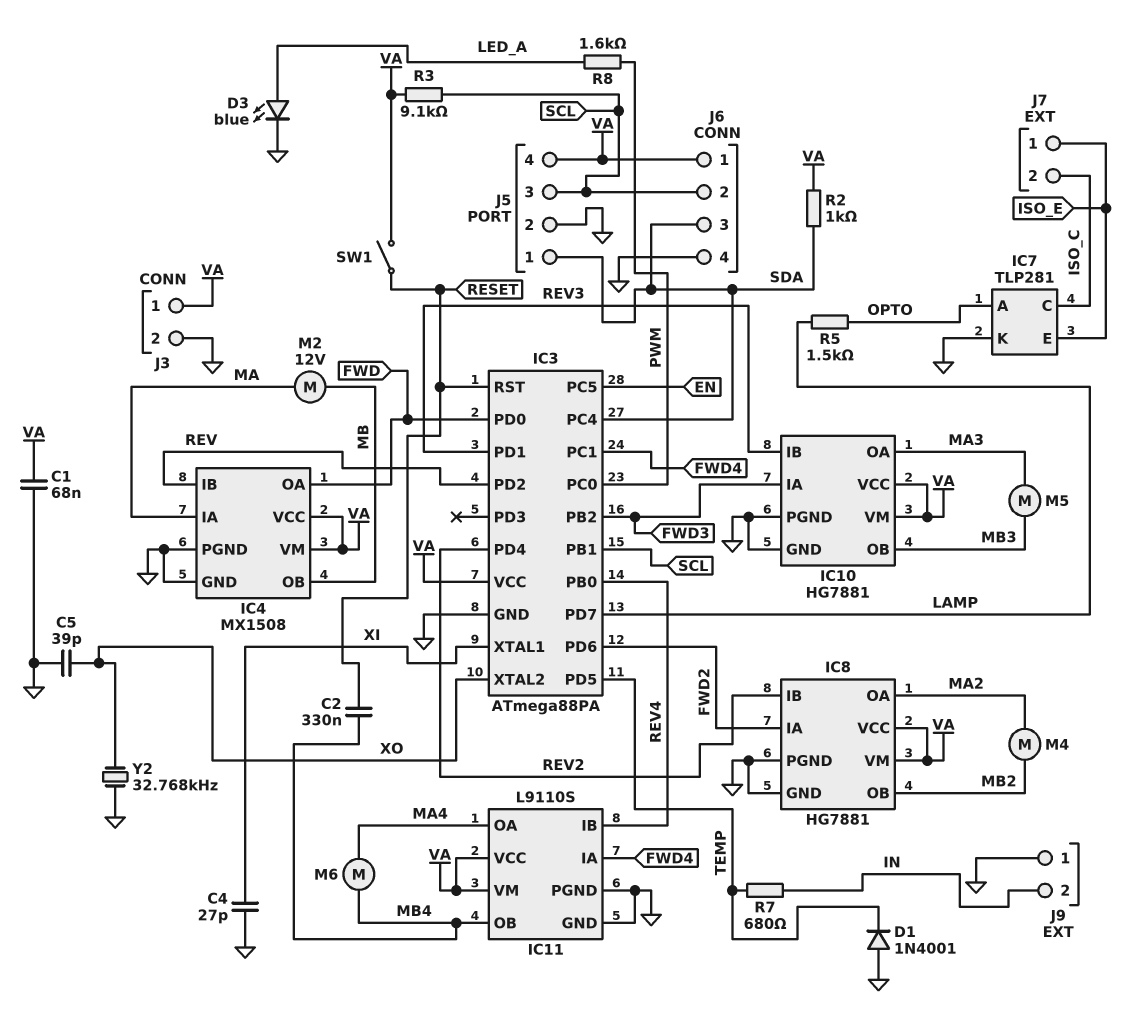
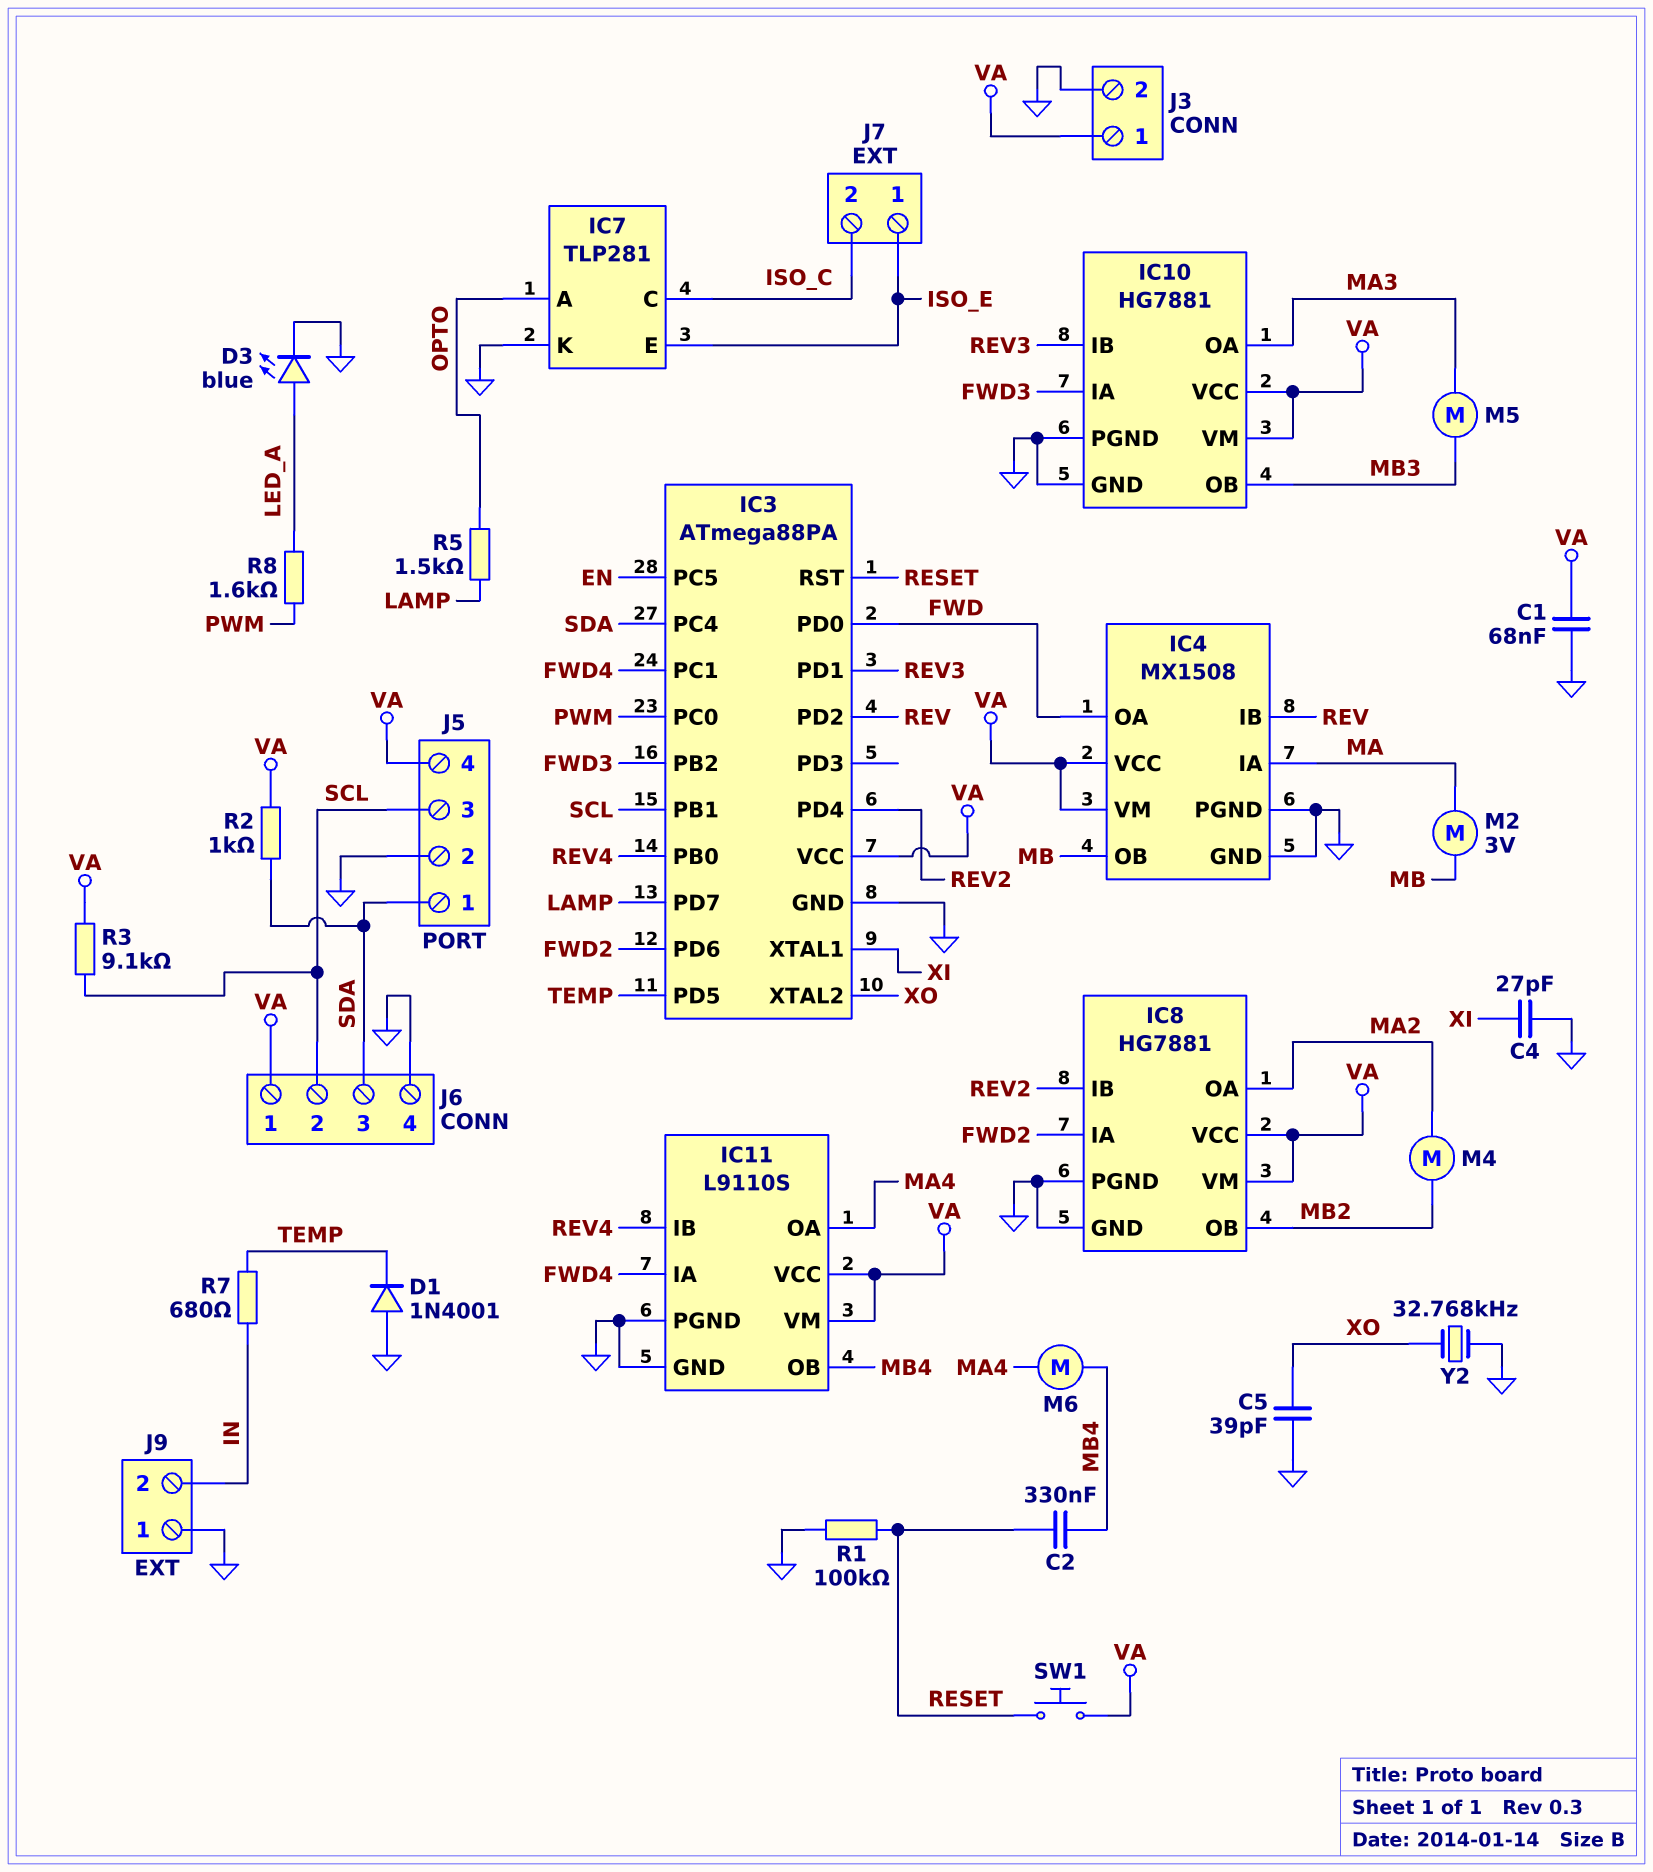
M2: motor 12V (MA, MB) -> motor 3V (MA, MB)
R1: none -> 100k (GND, RESET)
SW1: switch (RESET, VA) -> button (RESET, VA)

